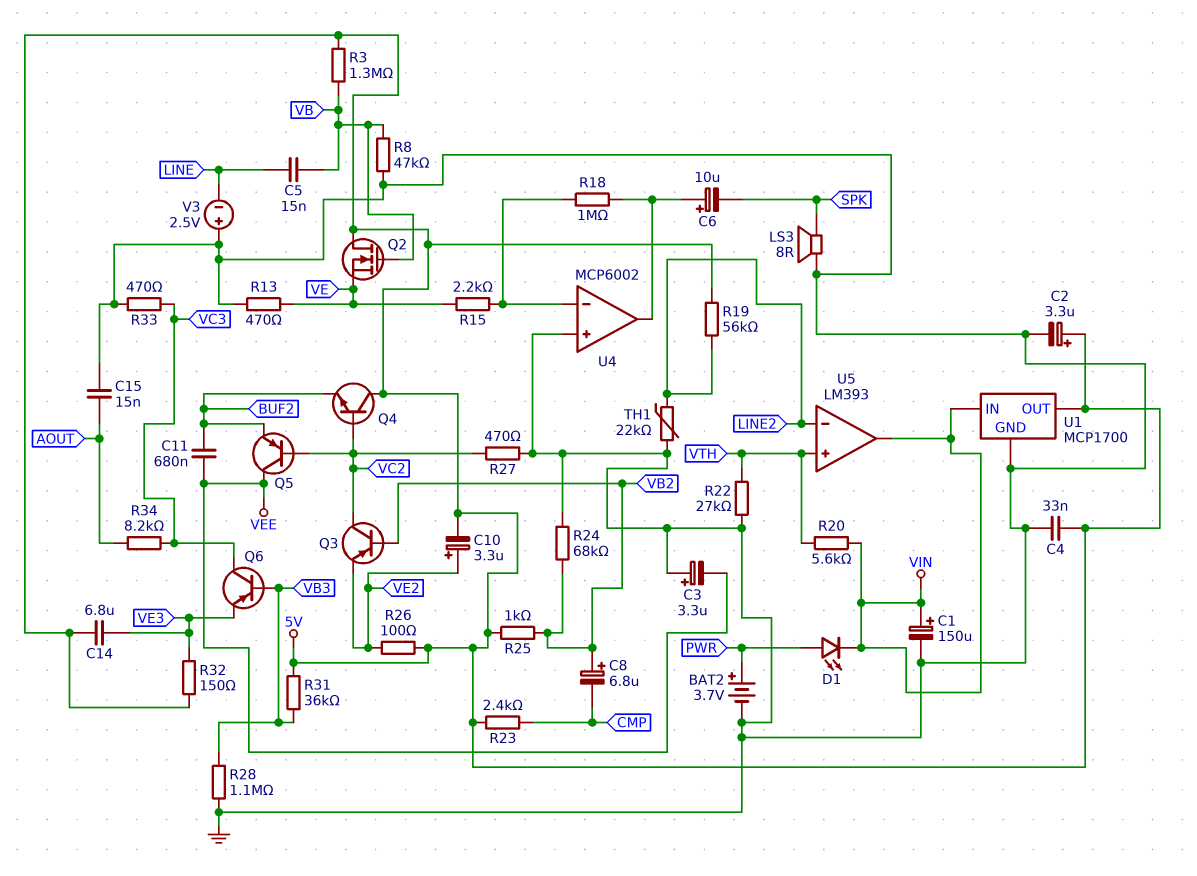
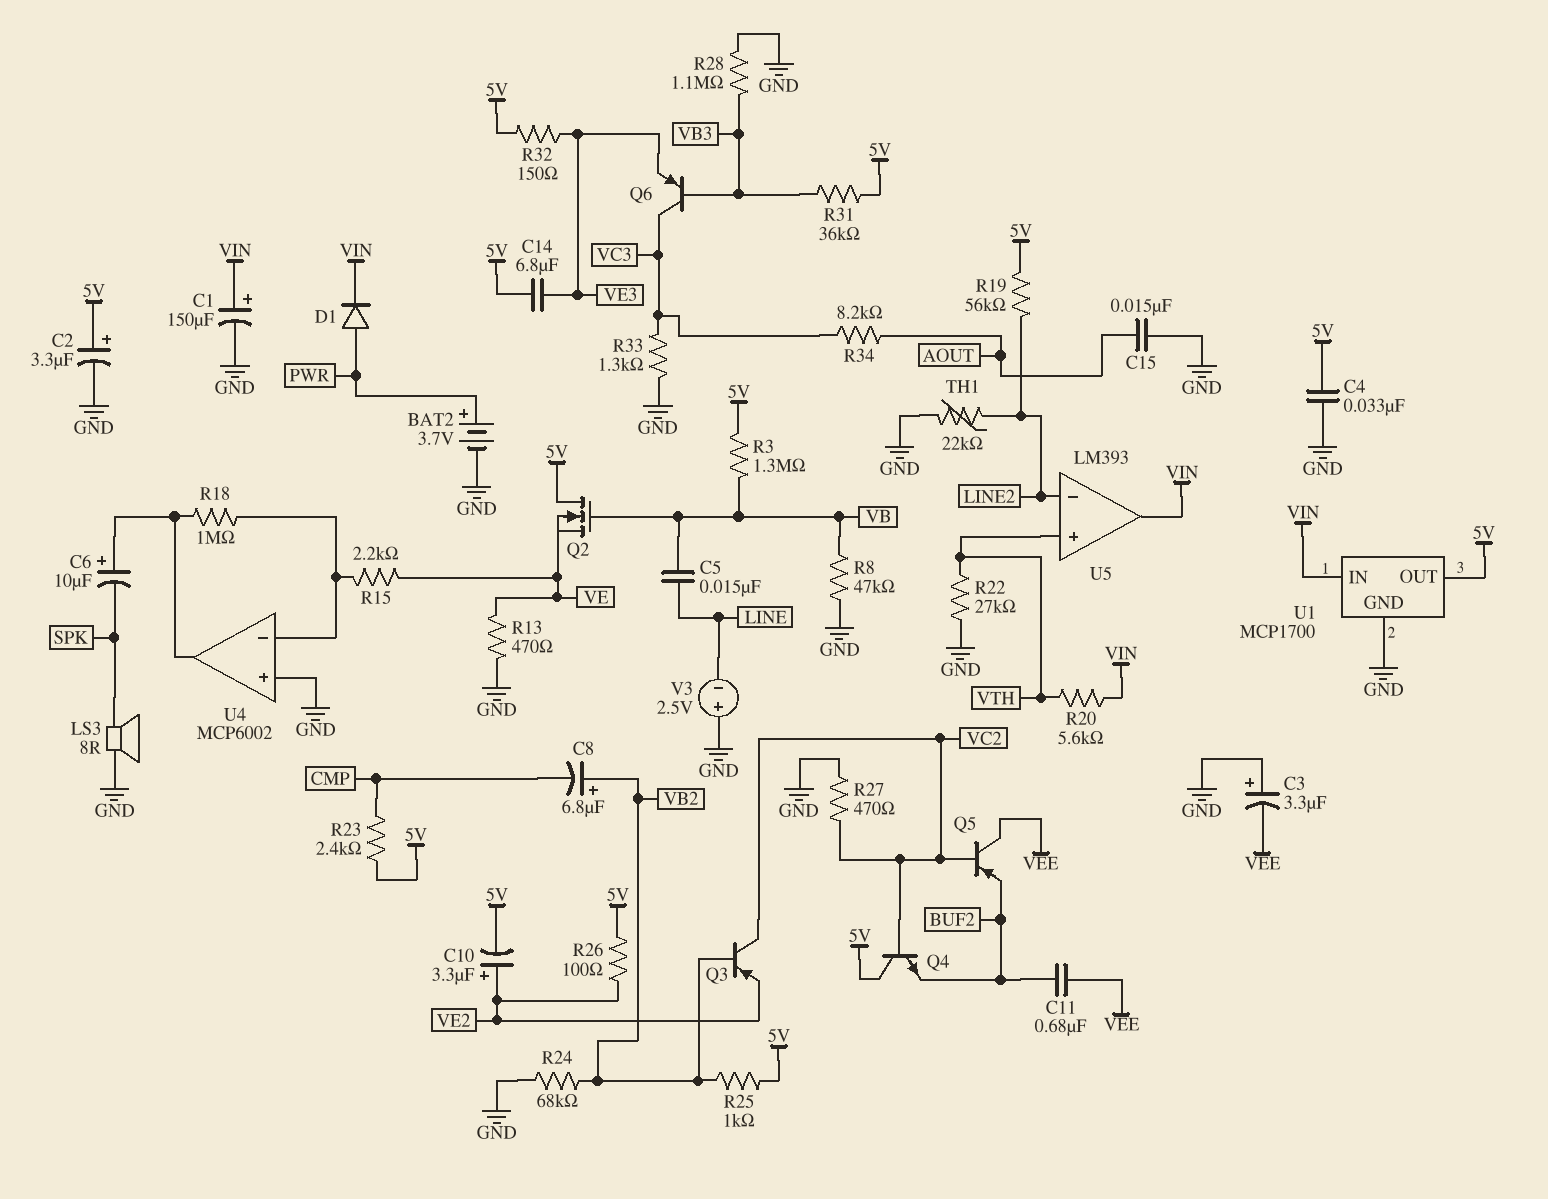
D1: LED (A PWR, K VIN) -> diode (A PWR, K VIN)
R33: 470 (GND, VC3) -> 1.3k (GND, VC3)

